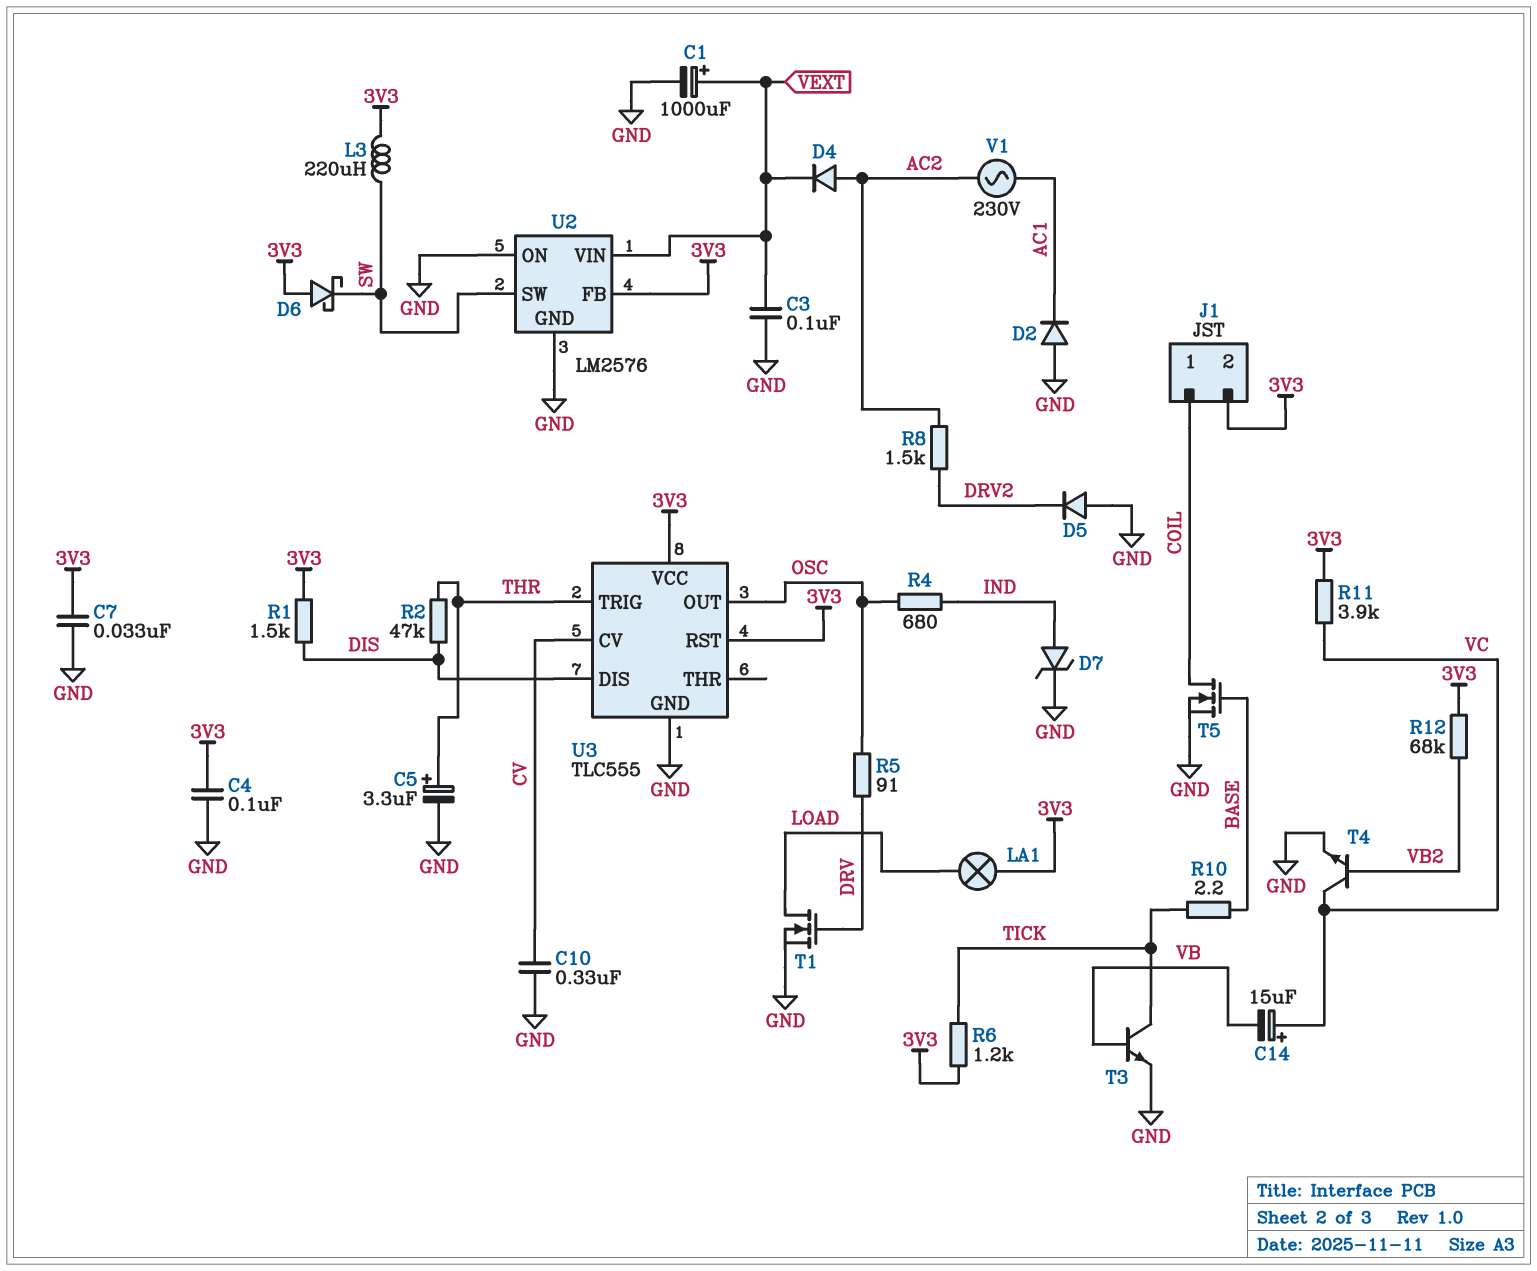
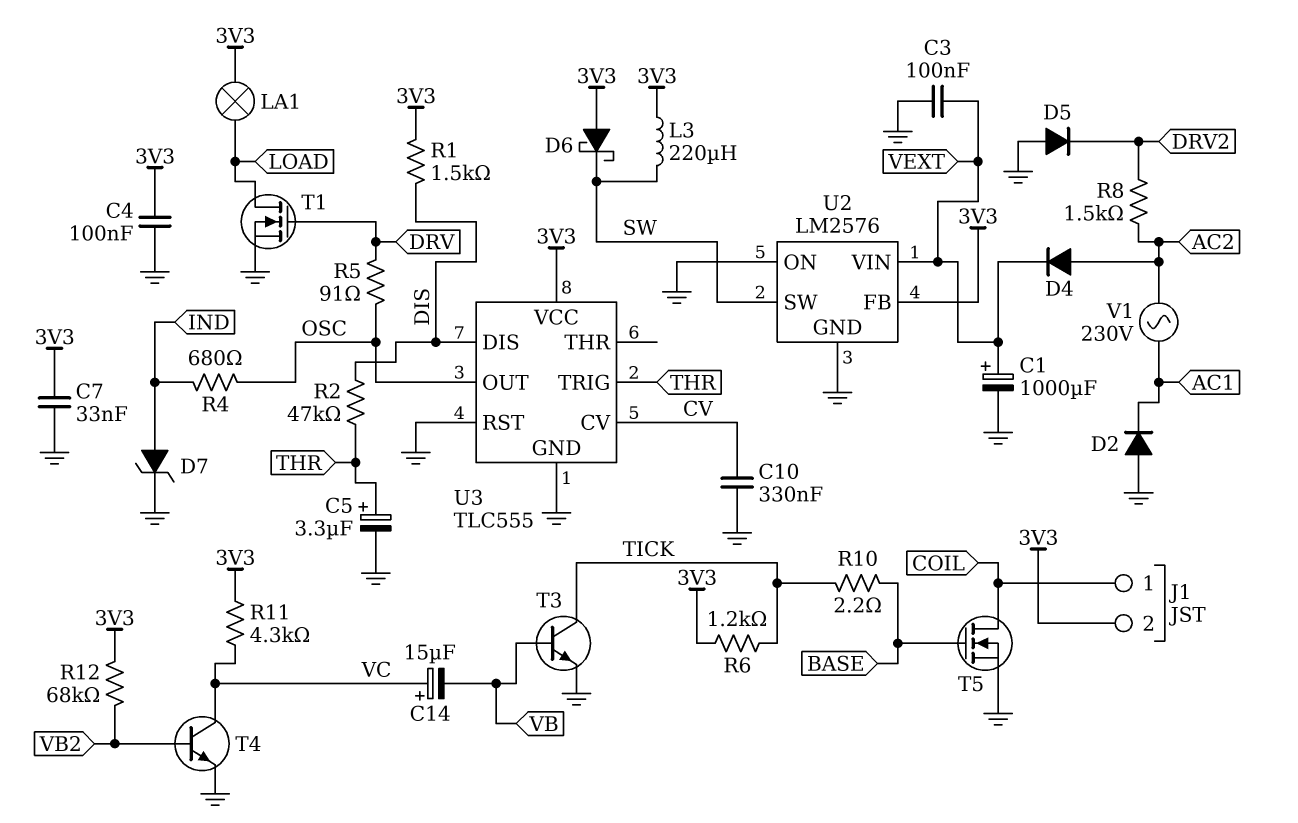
R11: 3.9k (3V3, VC) -> 4.3k (3V3, VC)
U3 pin RST: 3V3 -> GND

